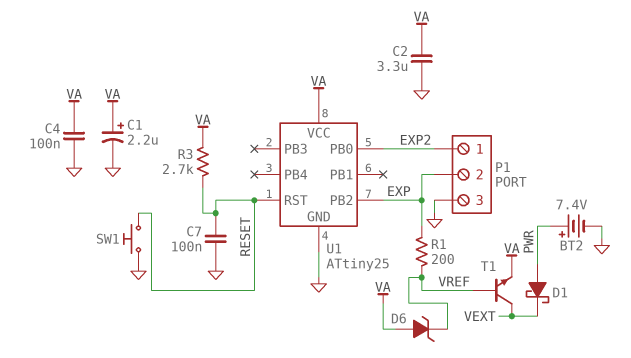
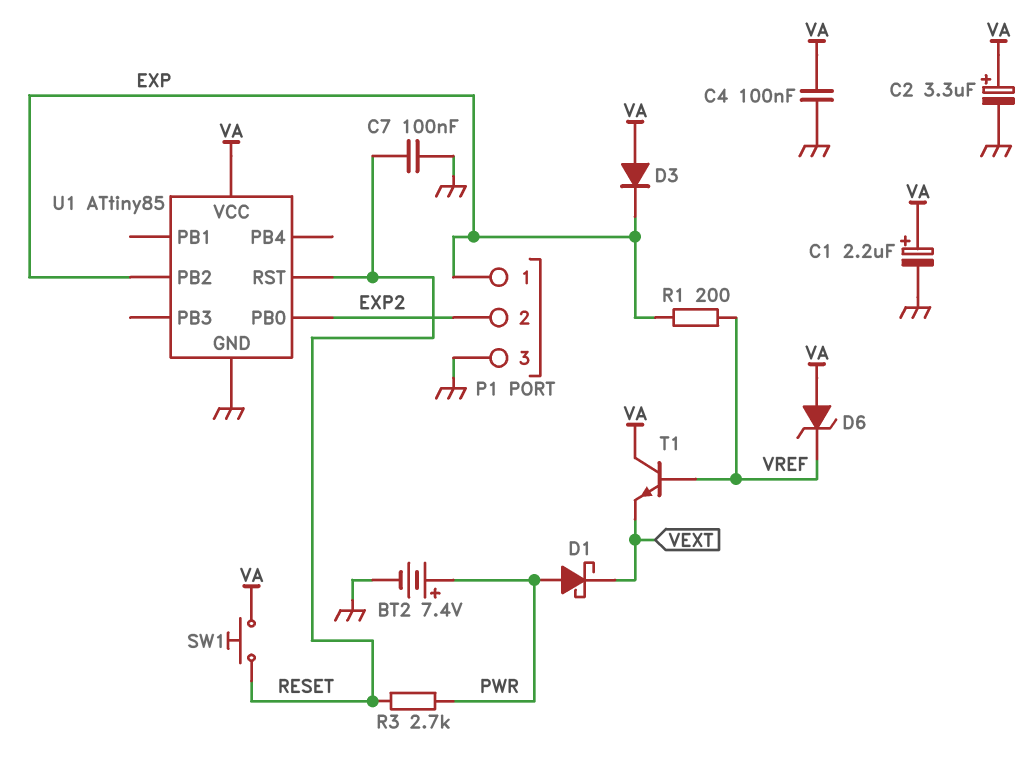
C2: 3.3uF (GND, VA) -> 3.3uF (plus VA, minus GND)
D3: none -> diode (A VA, K EXP)
P1 pin 1: EXP2 -> EXP
P1 pin 2: EXP -> EXP2
R3: 2.7k (RESET, VA) -> 2.7k (PWR, RESET)
SW1: button (GND, RESET) -> button (RESET, VA)
T1: NPN (B VREF, C VEXT, E VA) -> NPN (B VREF, C VA, E VEXT)
U1: ATtiny25 -> ATtiny85

